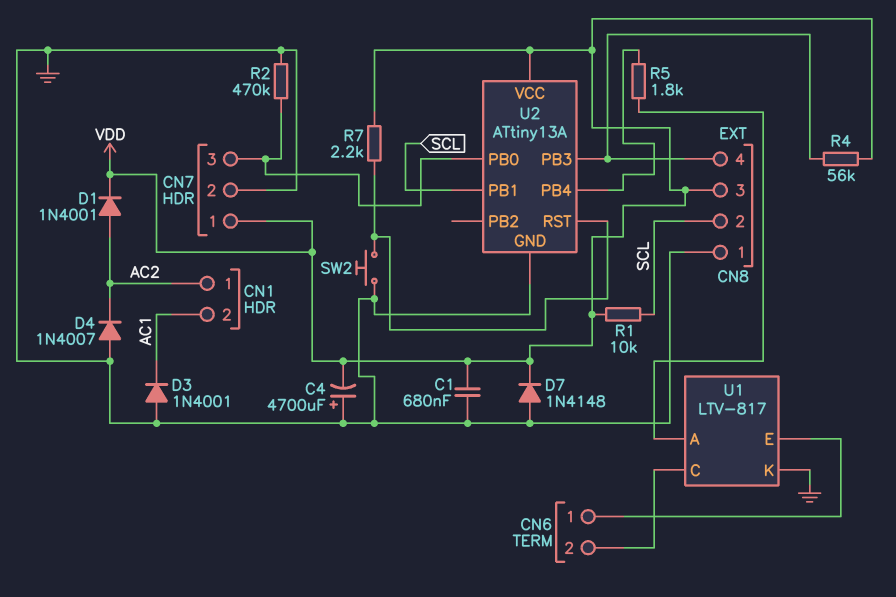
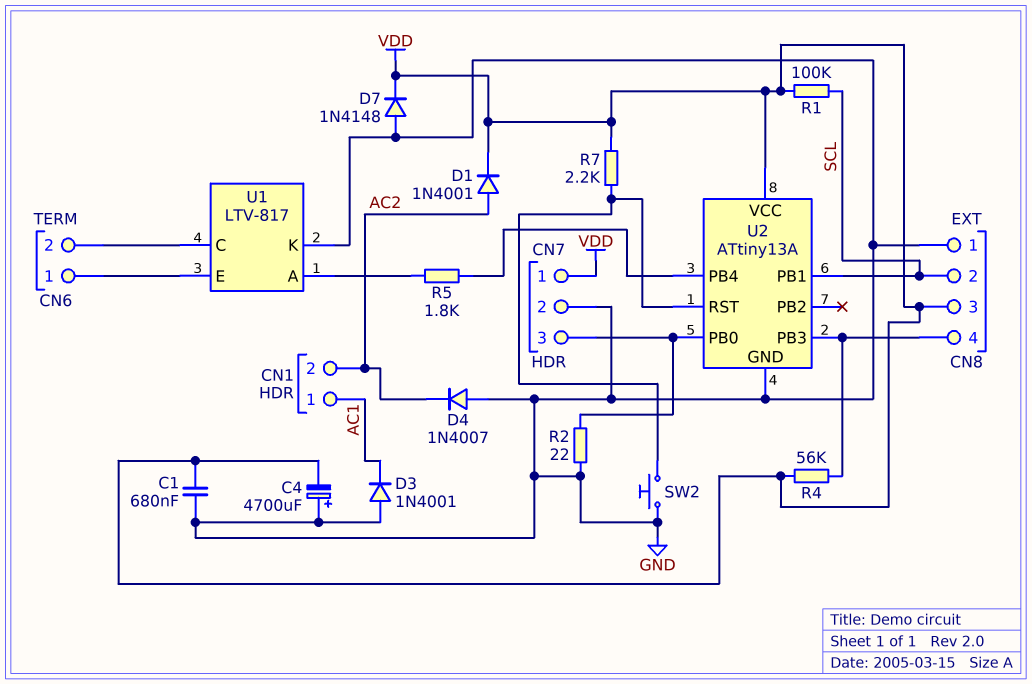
CN1 pin 1: AC2 -> AC1
CN1 pin 2: AC1 -> AC2
R1: 10k (SCL, VDD) -> 100k (SCL, VDD)
R2: 470k (CN7/3, GND) -> 22 (CN7/3, GND)

